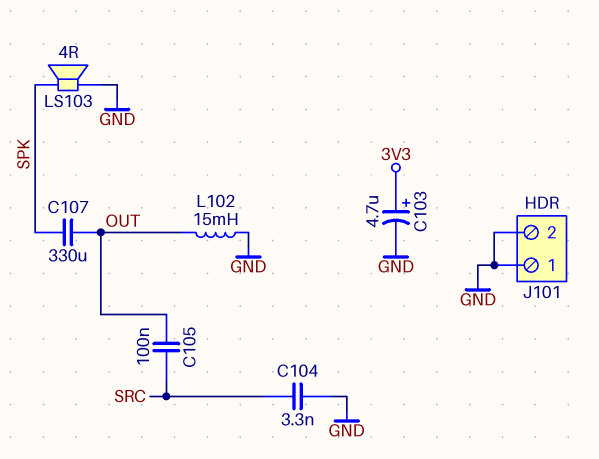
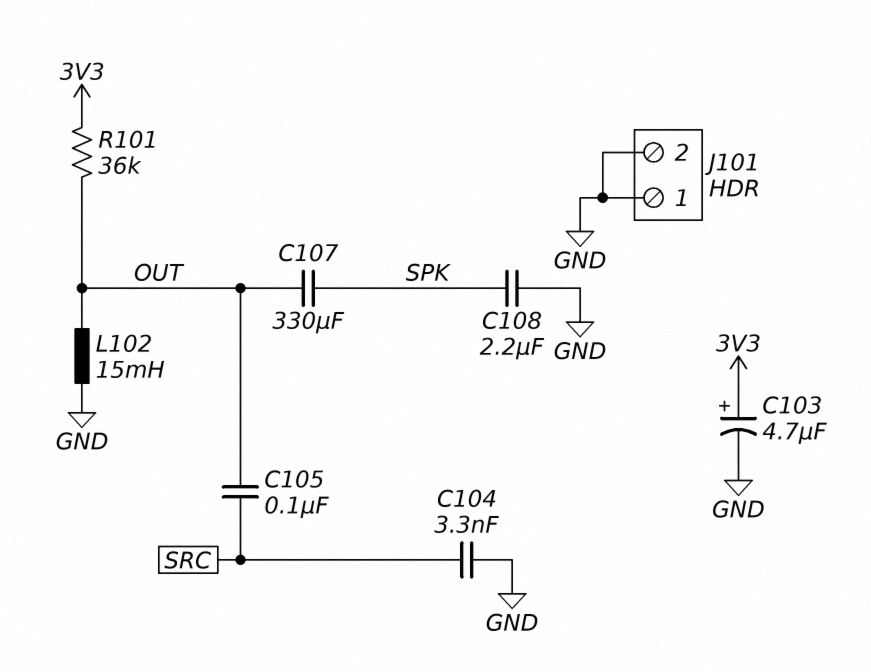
C108: none -> 2.2uF (GND, SPK)
LS103: speaker 4R (GND, SPK) -> none
R101: none -> 36k (3V3, OUT)

